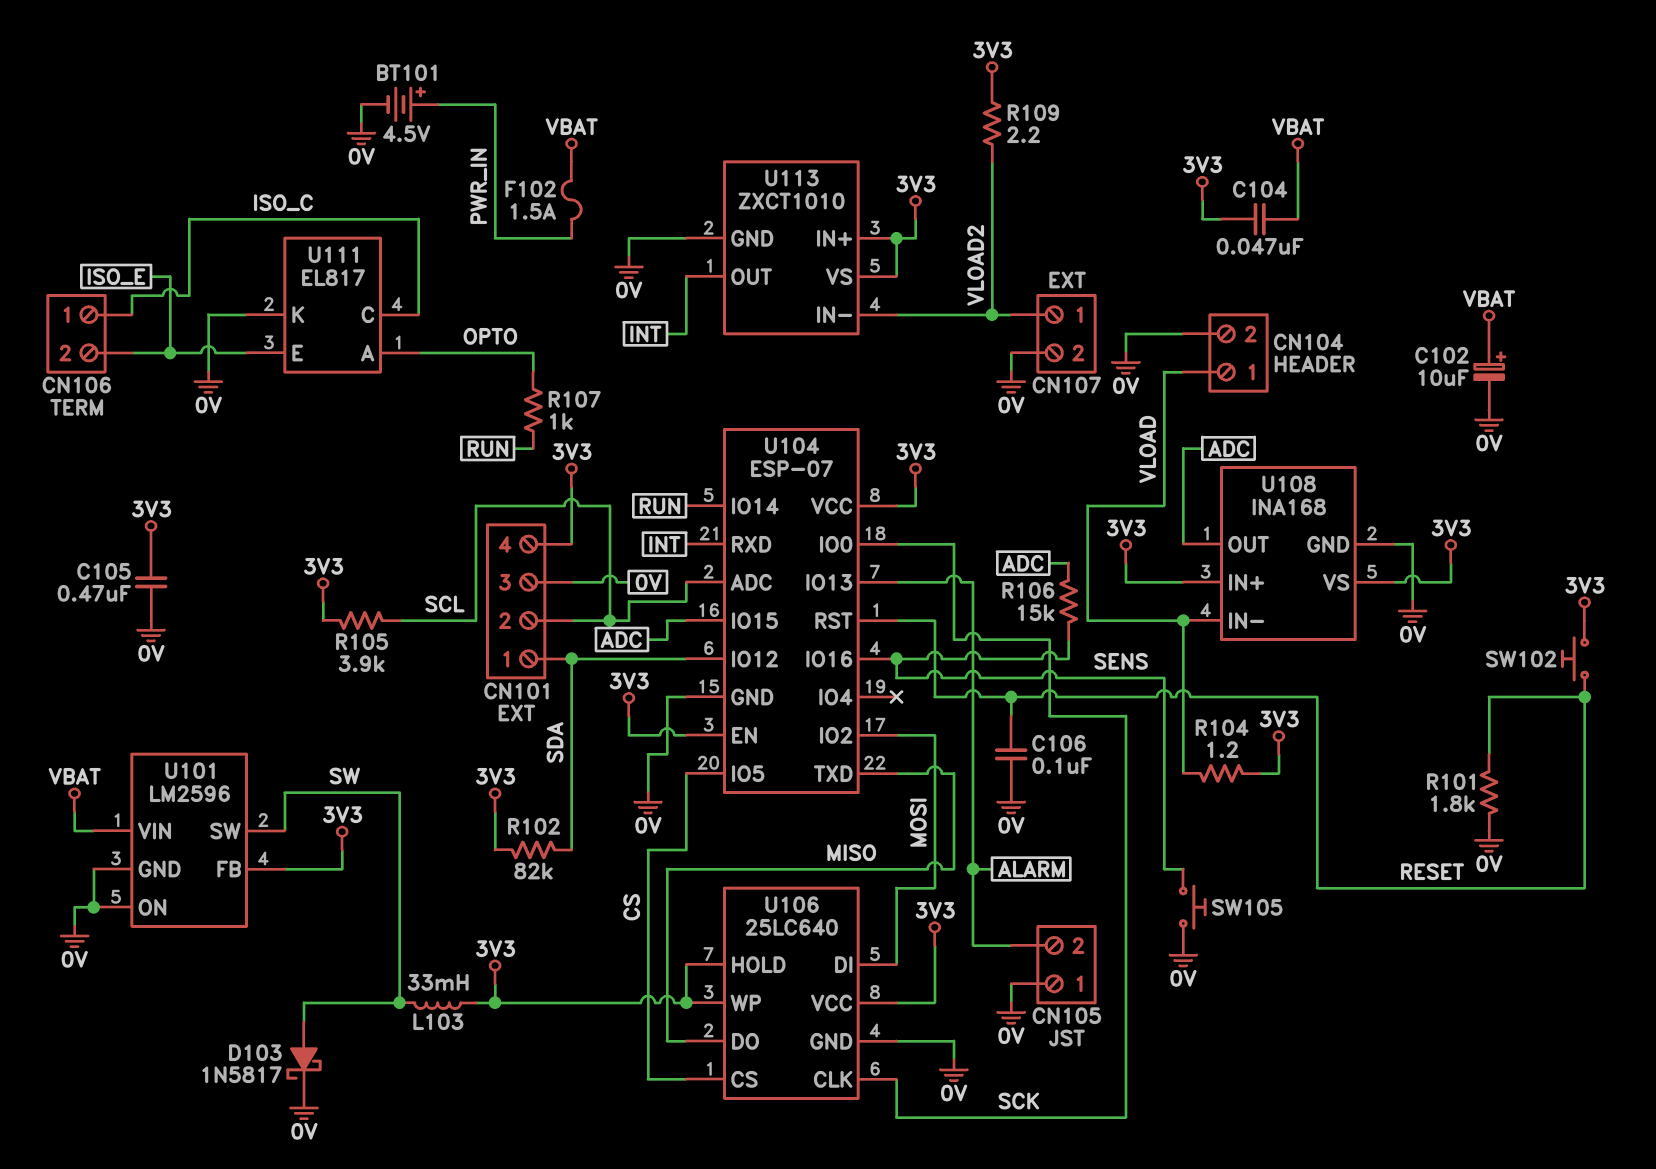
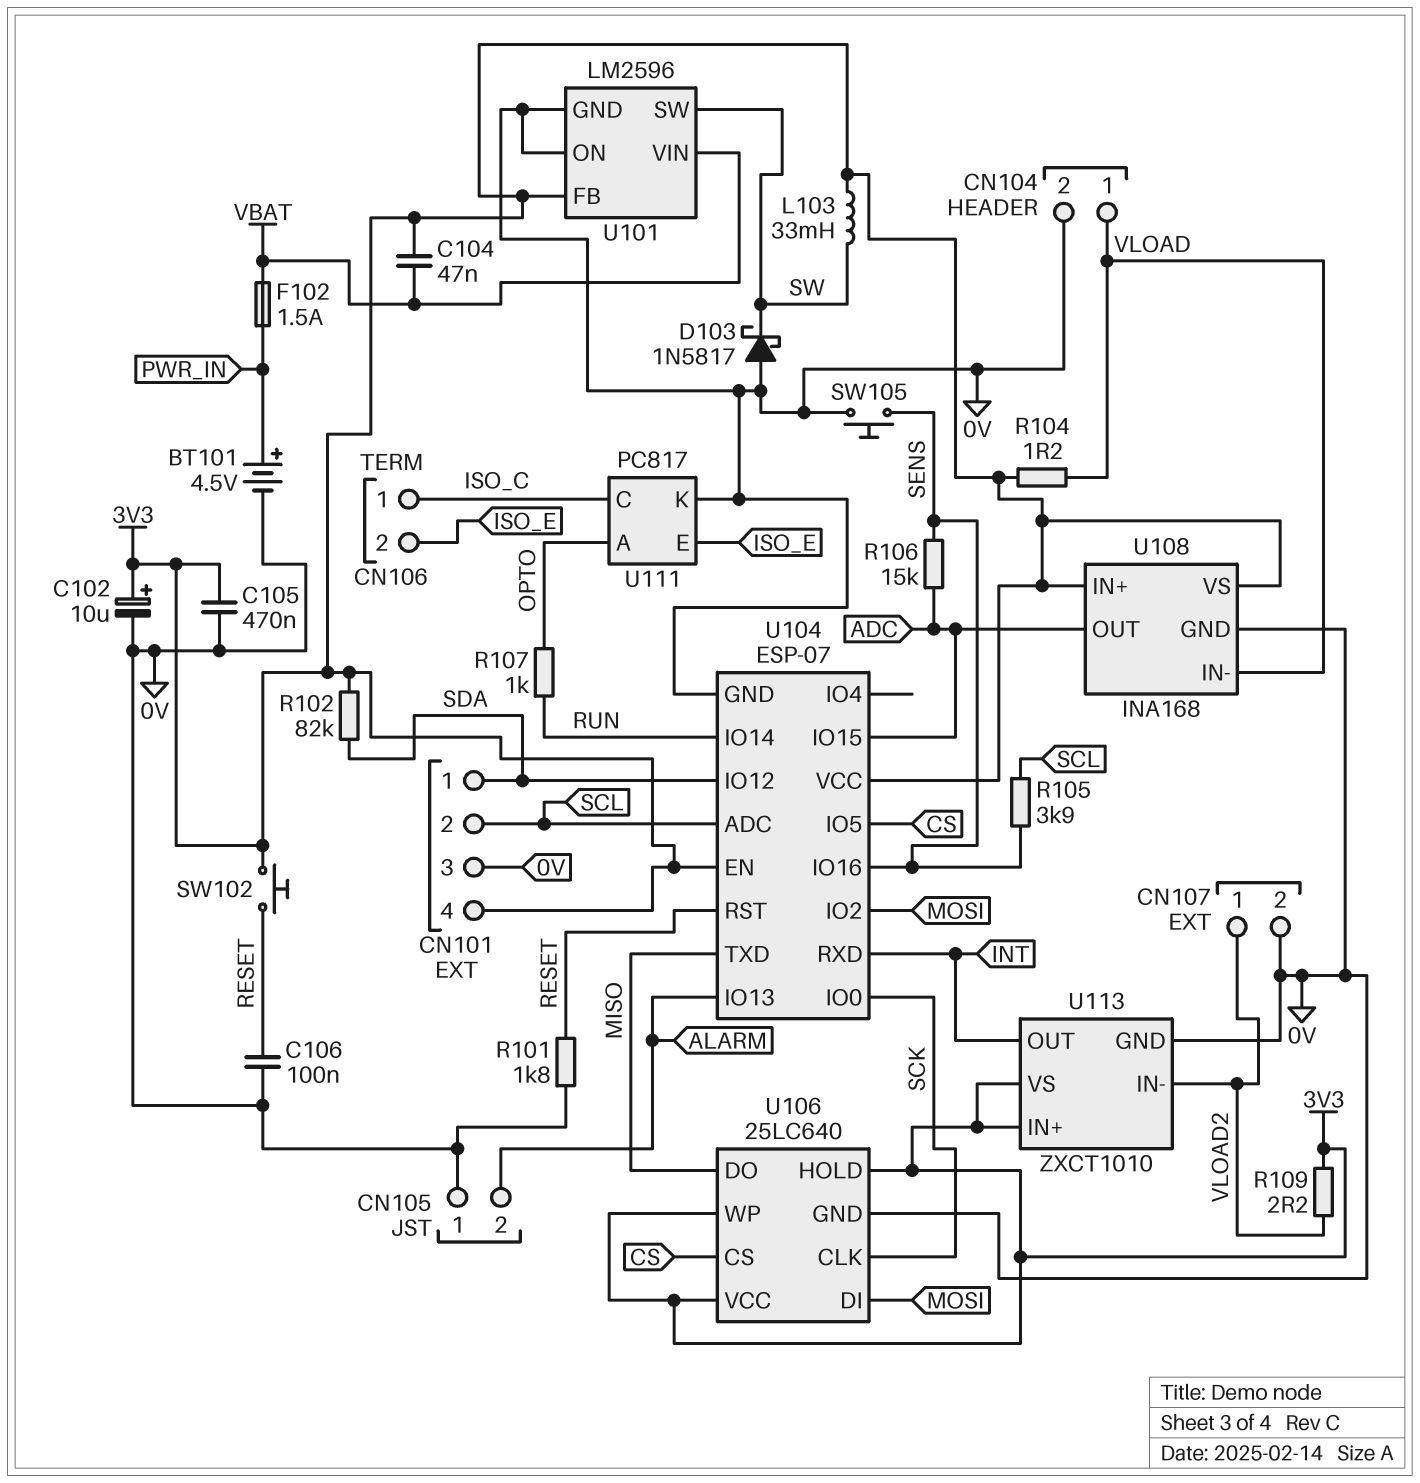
C102: 10uF (plus VBAT, minus 0V) -> 10uF (plus 3V3, minus 0V)
D103: schottky 1N5817 (A SW, K 0V) -> schottky 1N5817 (A 0V, K SW)
R105: 3.9k (3V3, SCL) -> 3.9k (SCL, SENS)
U111: EL817 -> PC817

